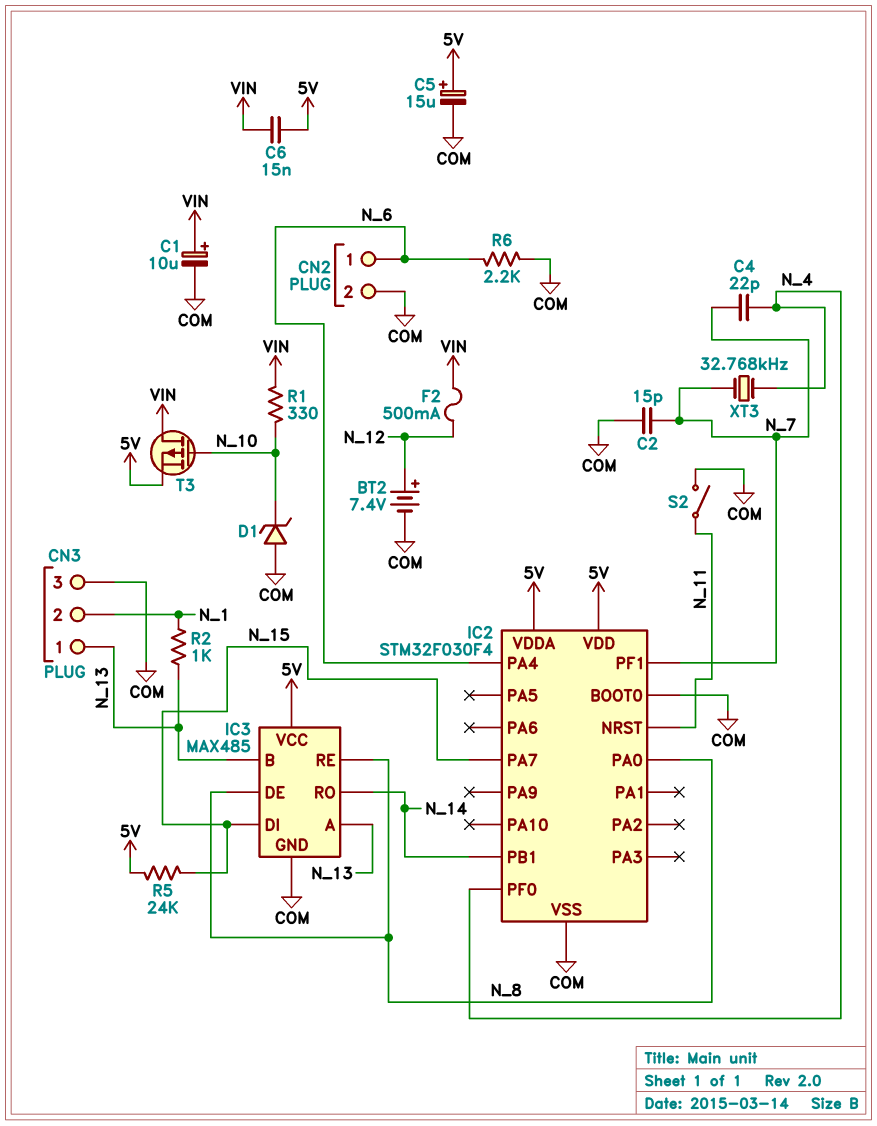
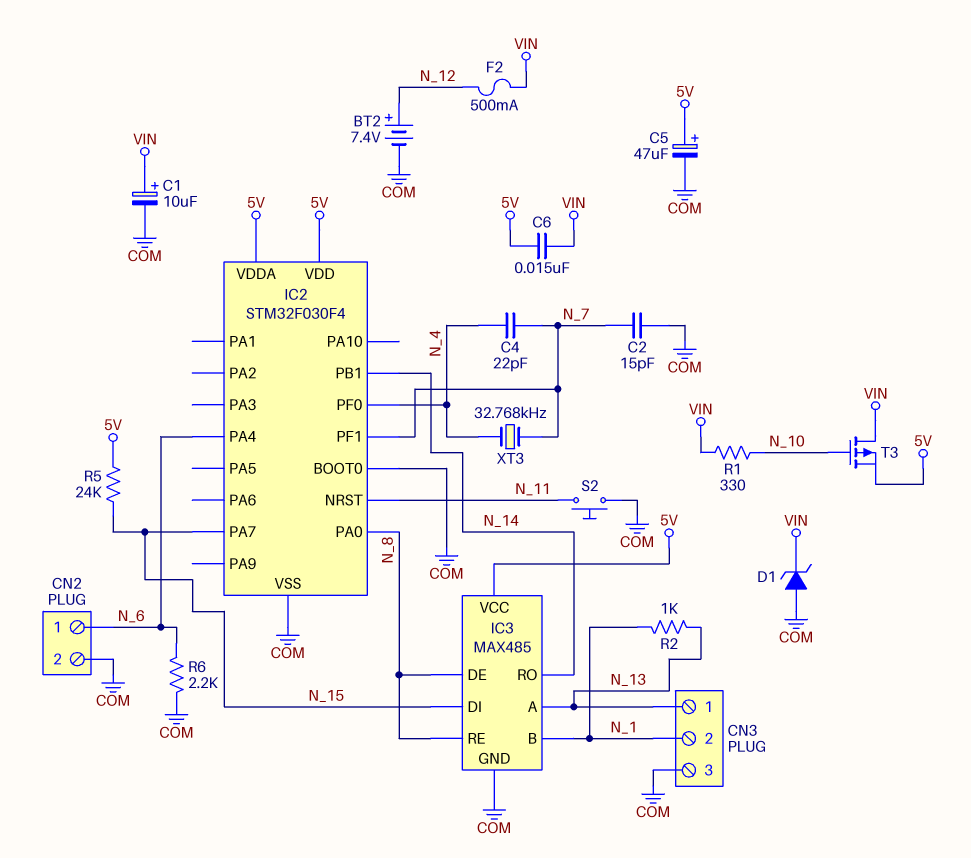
C5: 15uF (plus 5V, minus COM) -> 47uF (plus 5V, minus COM)
D1: zener (A COM, K N_10) -> zener (A COM, K VIN)
IC3 pin B: N_13 -> N_1
S2: switch (COM, N_11) -> button (COM, N_11)

